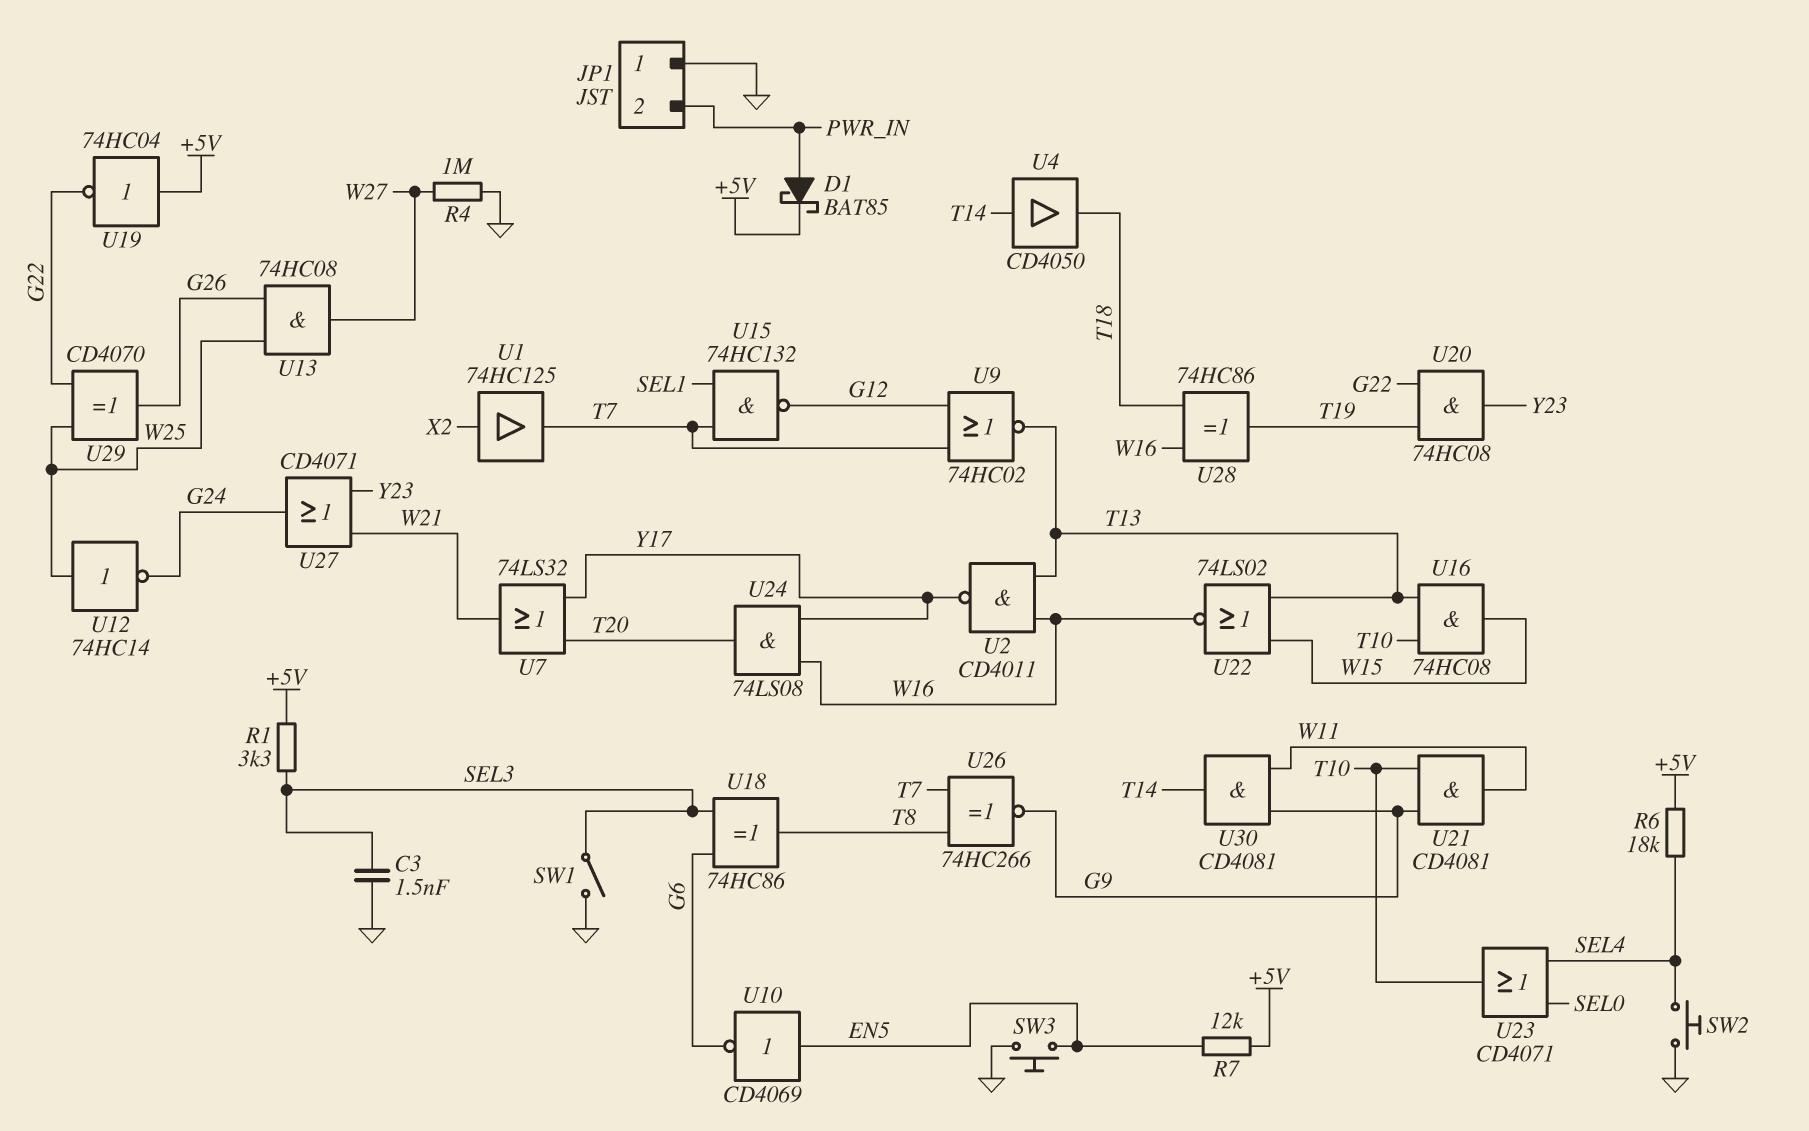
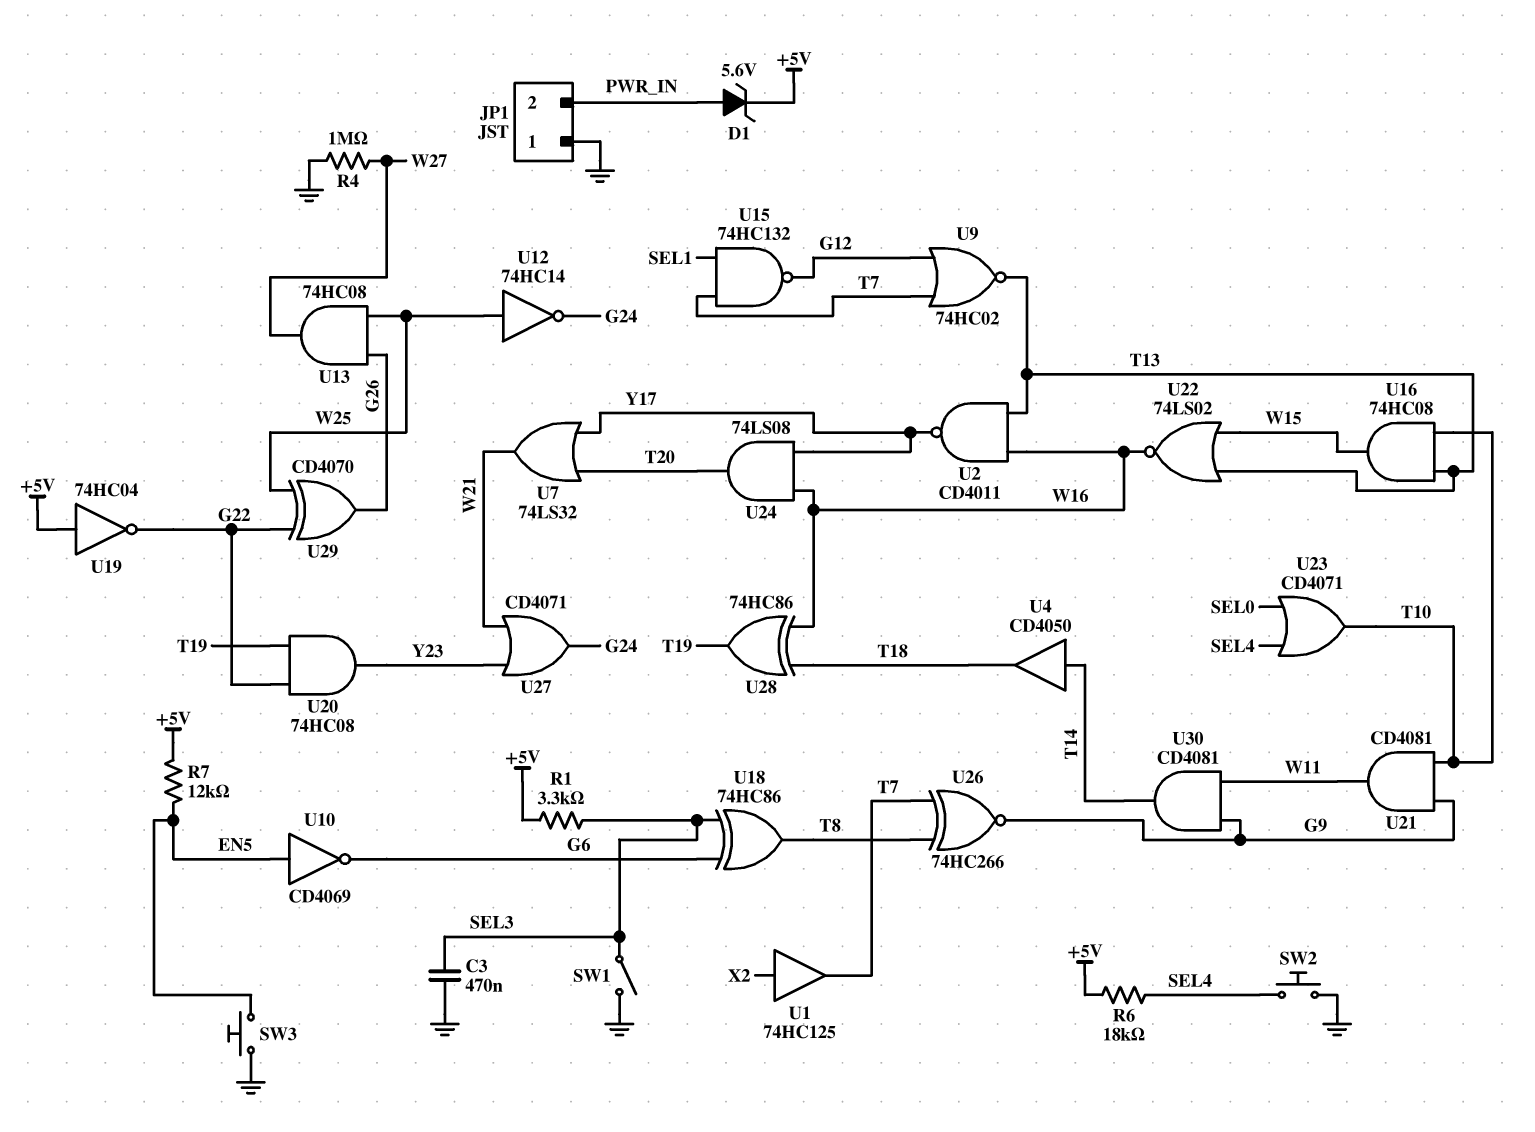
C3: 1.5nF (GND, SEL3) -> 470nF (GND, SEL3)
D1: schottky BAT85 (A PWR_IN, K +5V) -> zener 5.6V (A PWR_IN, K +5V)

